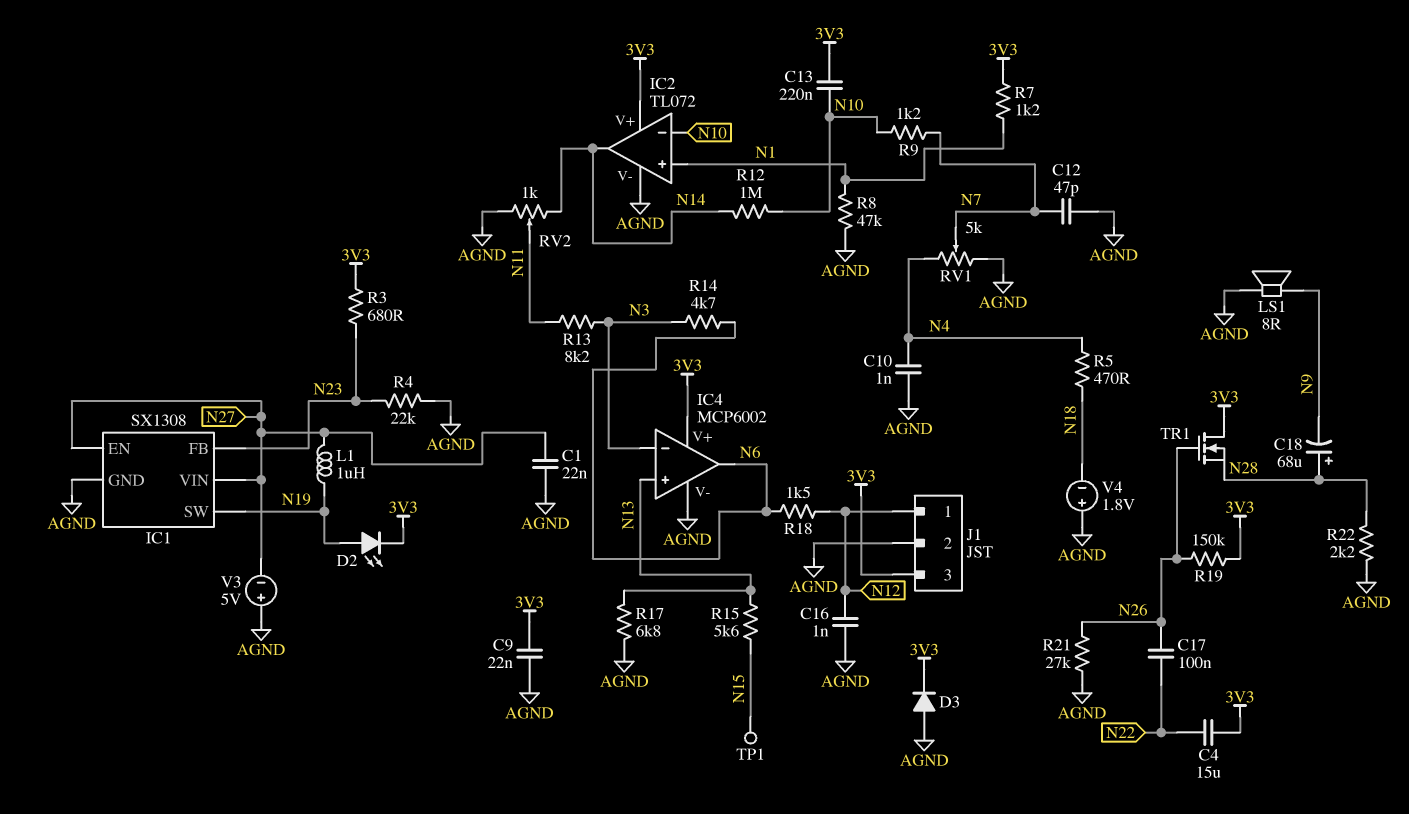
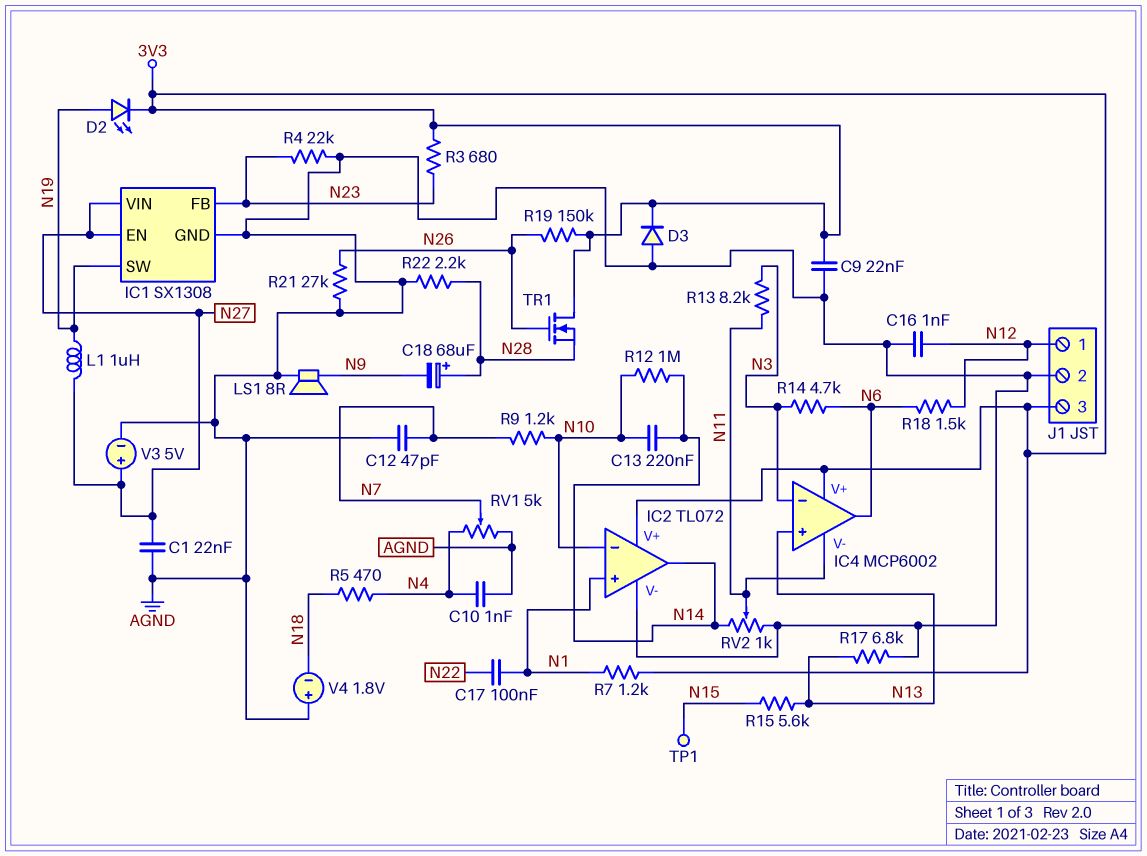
C4: 15uF (3V3, N22) -> none
C13: 220nF (3V3, N10) -> 220nF (N10, N14)
C17: 100nF (N22, N26) -> 100nF (N1, N22)
IC4 pin V-: AGND -> N11
R8: 47k (AGND, N1) -> none
V3: 5V (plus AGND, minus N27) -> 5V (plus N27, minus AGND)

